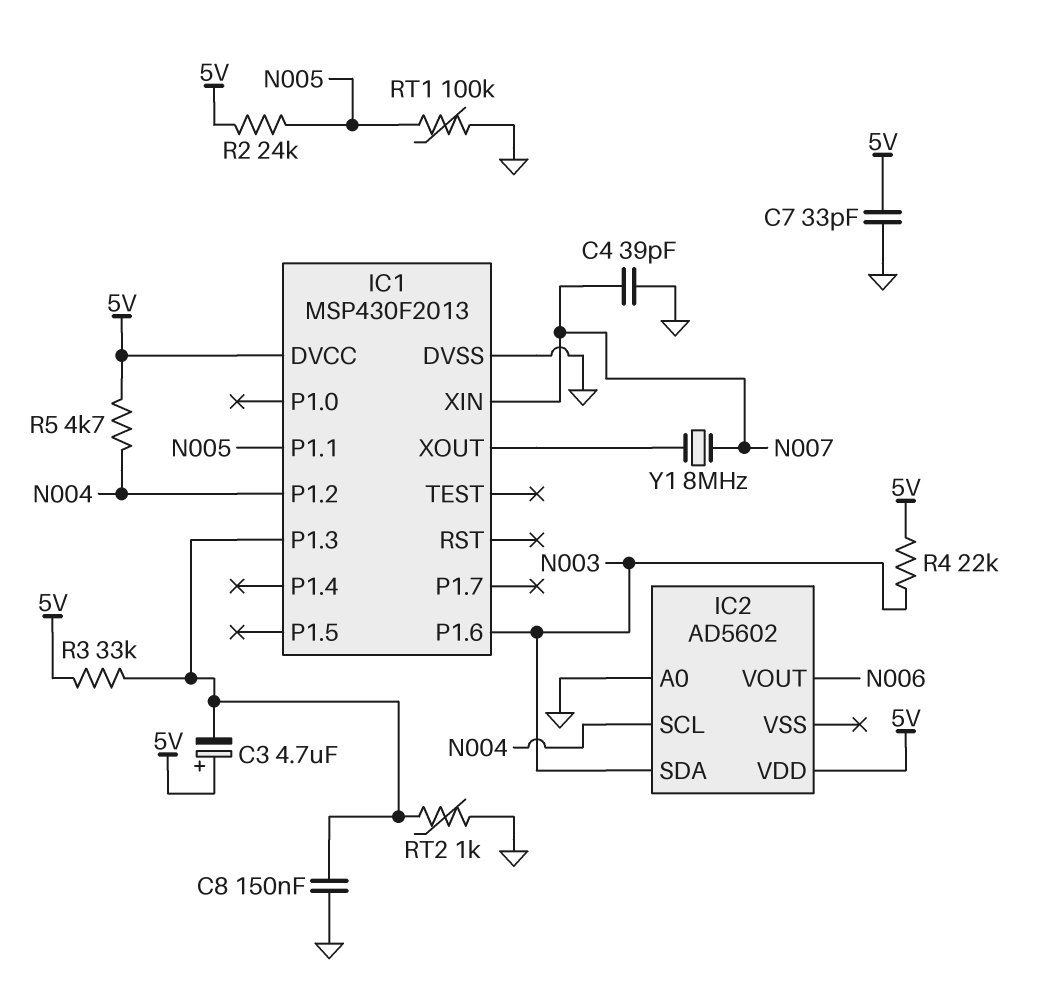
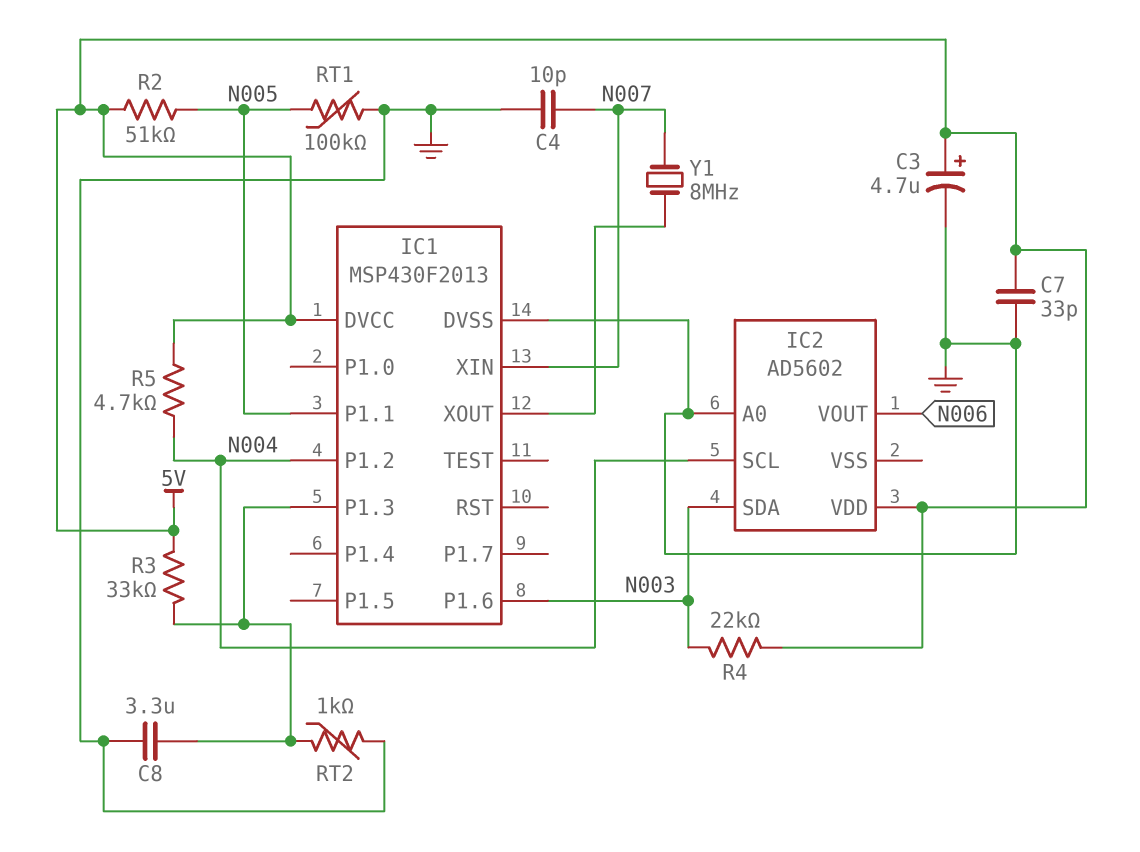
C3: 4.7uF (plus 5V, minus IC1/P1.3) -> 4.7uF (plus 5V, minus GND)
C4: 39pF (GND, N007) -> 10pF (GND, N007)
C8: 150nF (GND, IC1/P1.3) -> 3.3uF (GND, IC1/P1.3)
R2: 24k (5V, N005) -> 51k (5V, N005)

